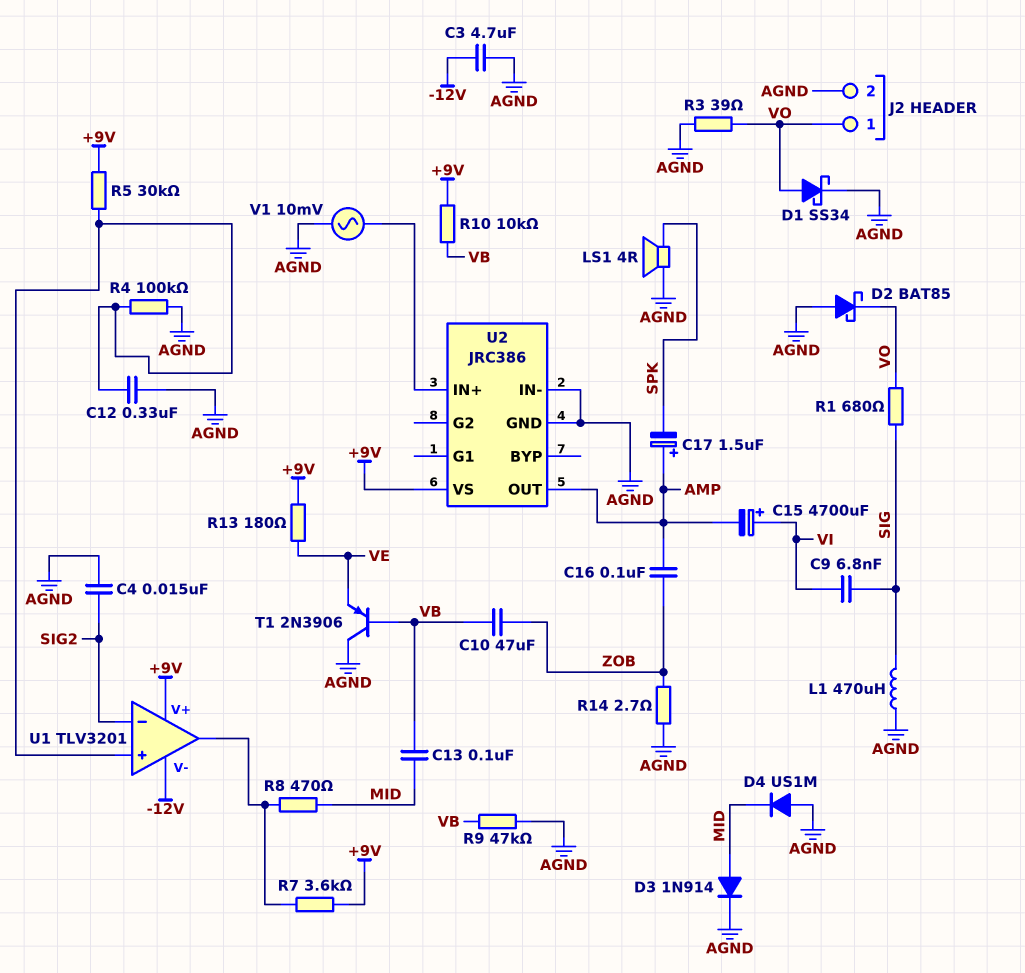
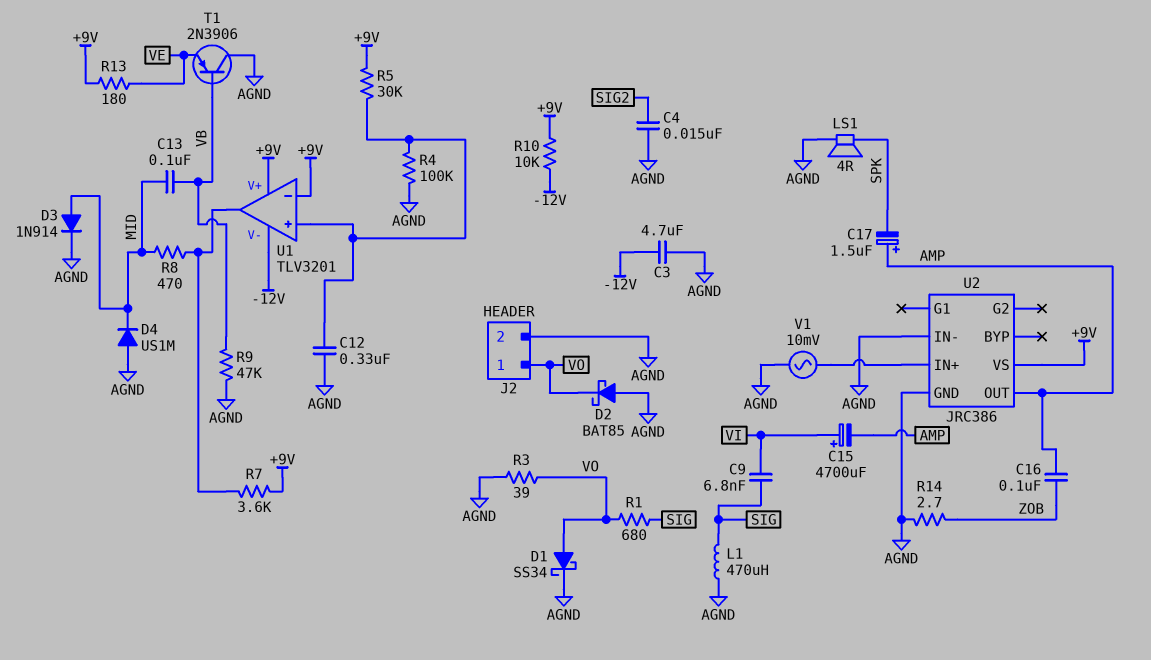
C10: 47uF (VB, ZOB) -> none
R10: 10k (+9V, VB) -> 10k (+9V, -12V)
U1 pin in-: SIG2 -> +9V

